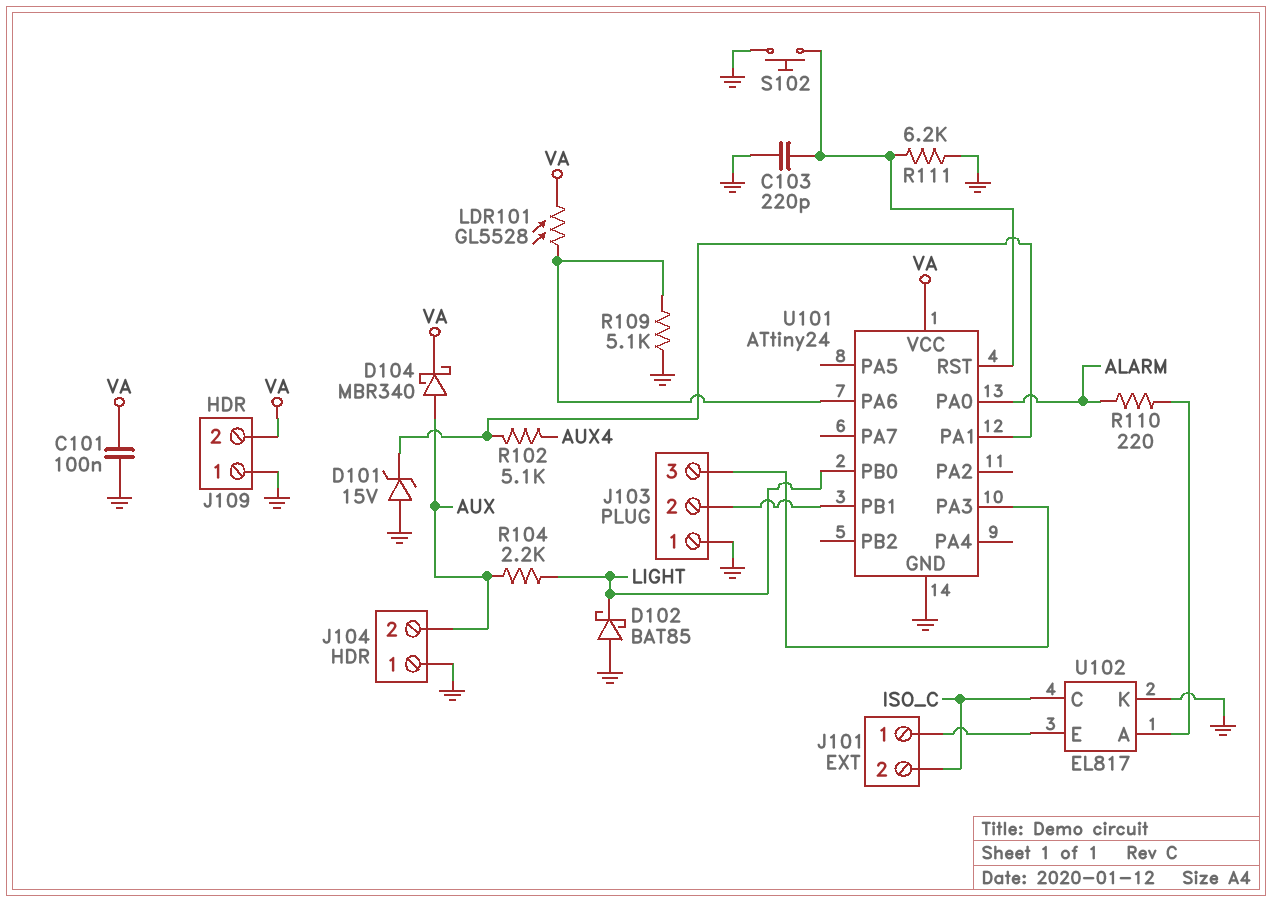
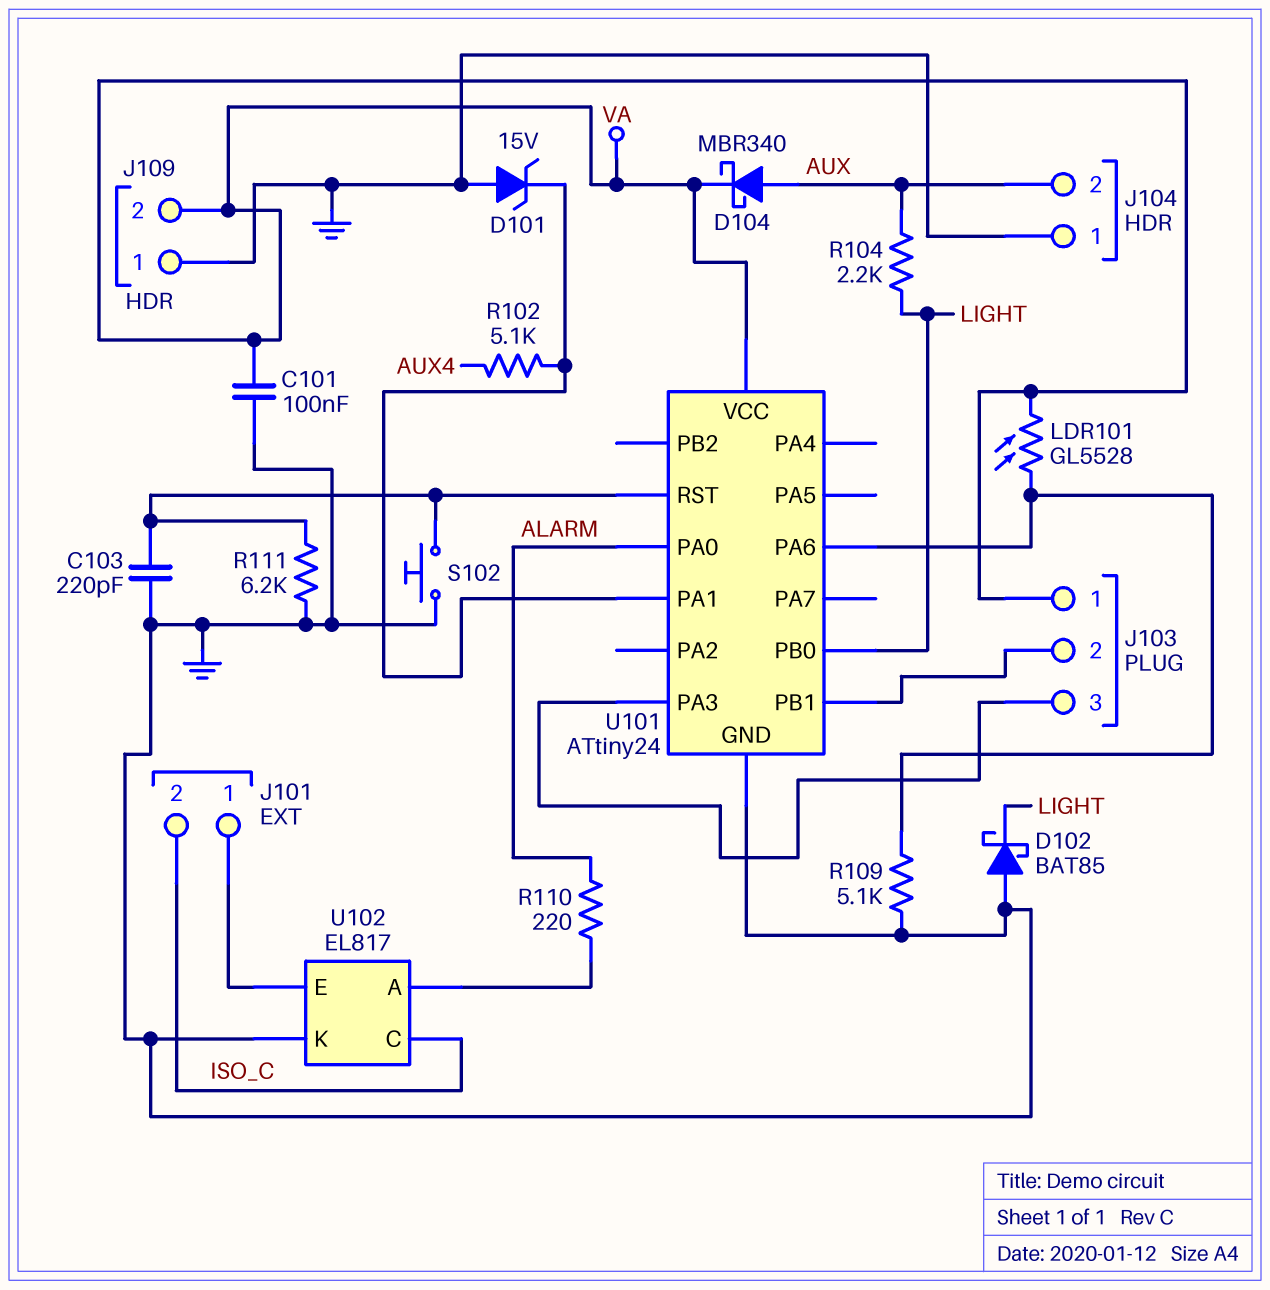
J103 pin 1: GND -> VA

